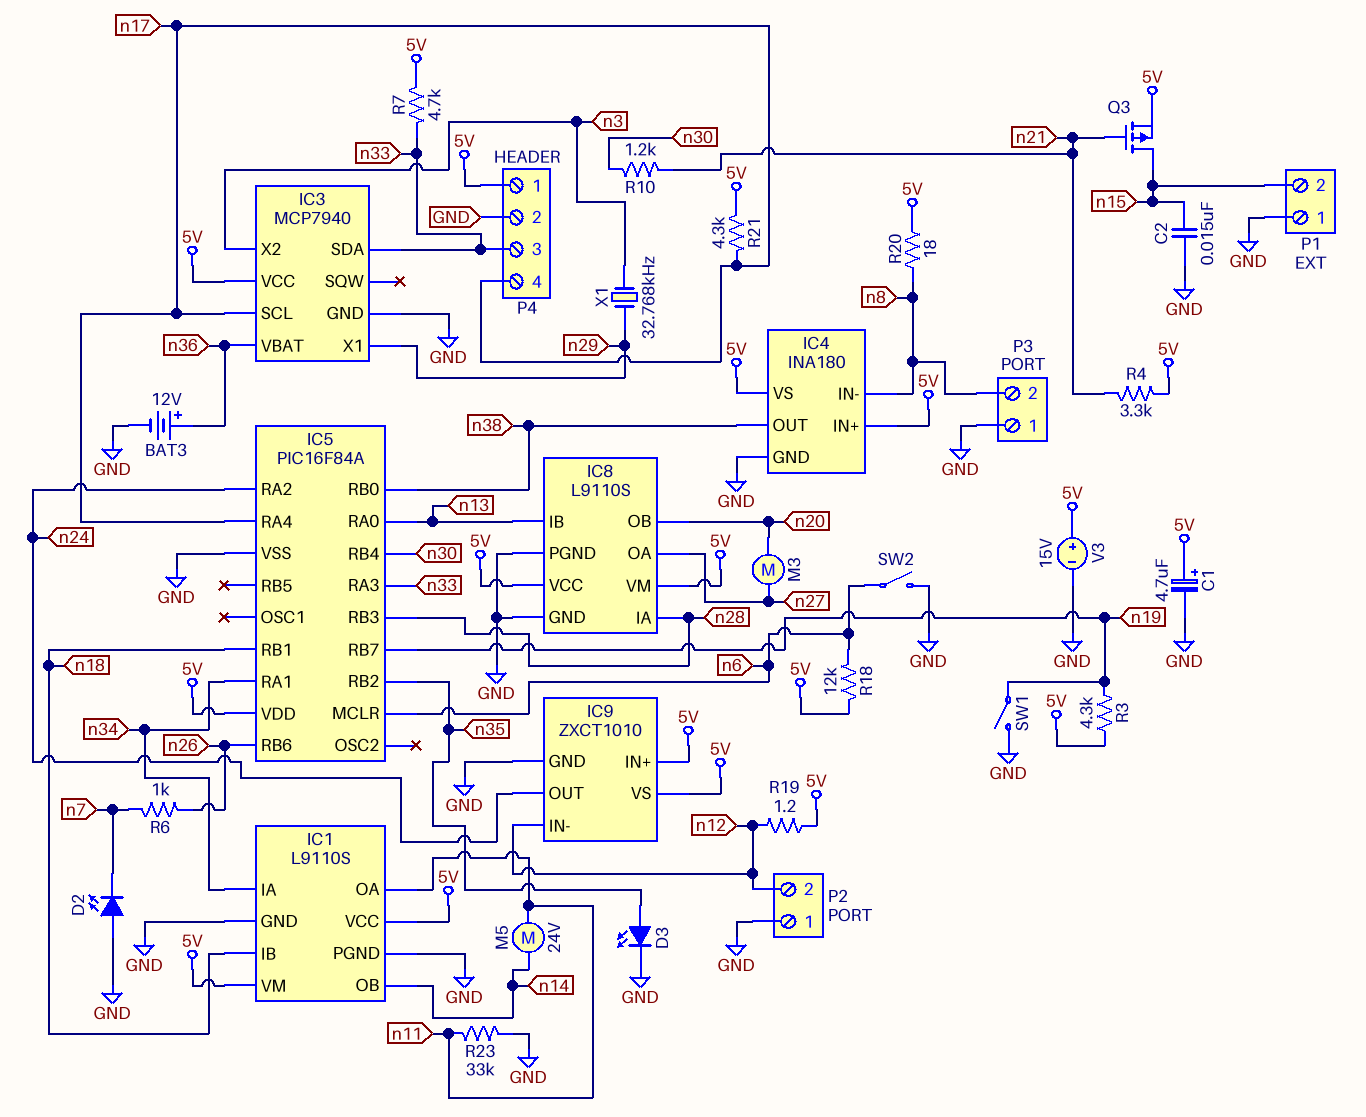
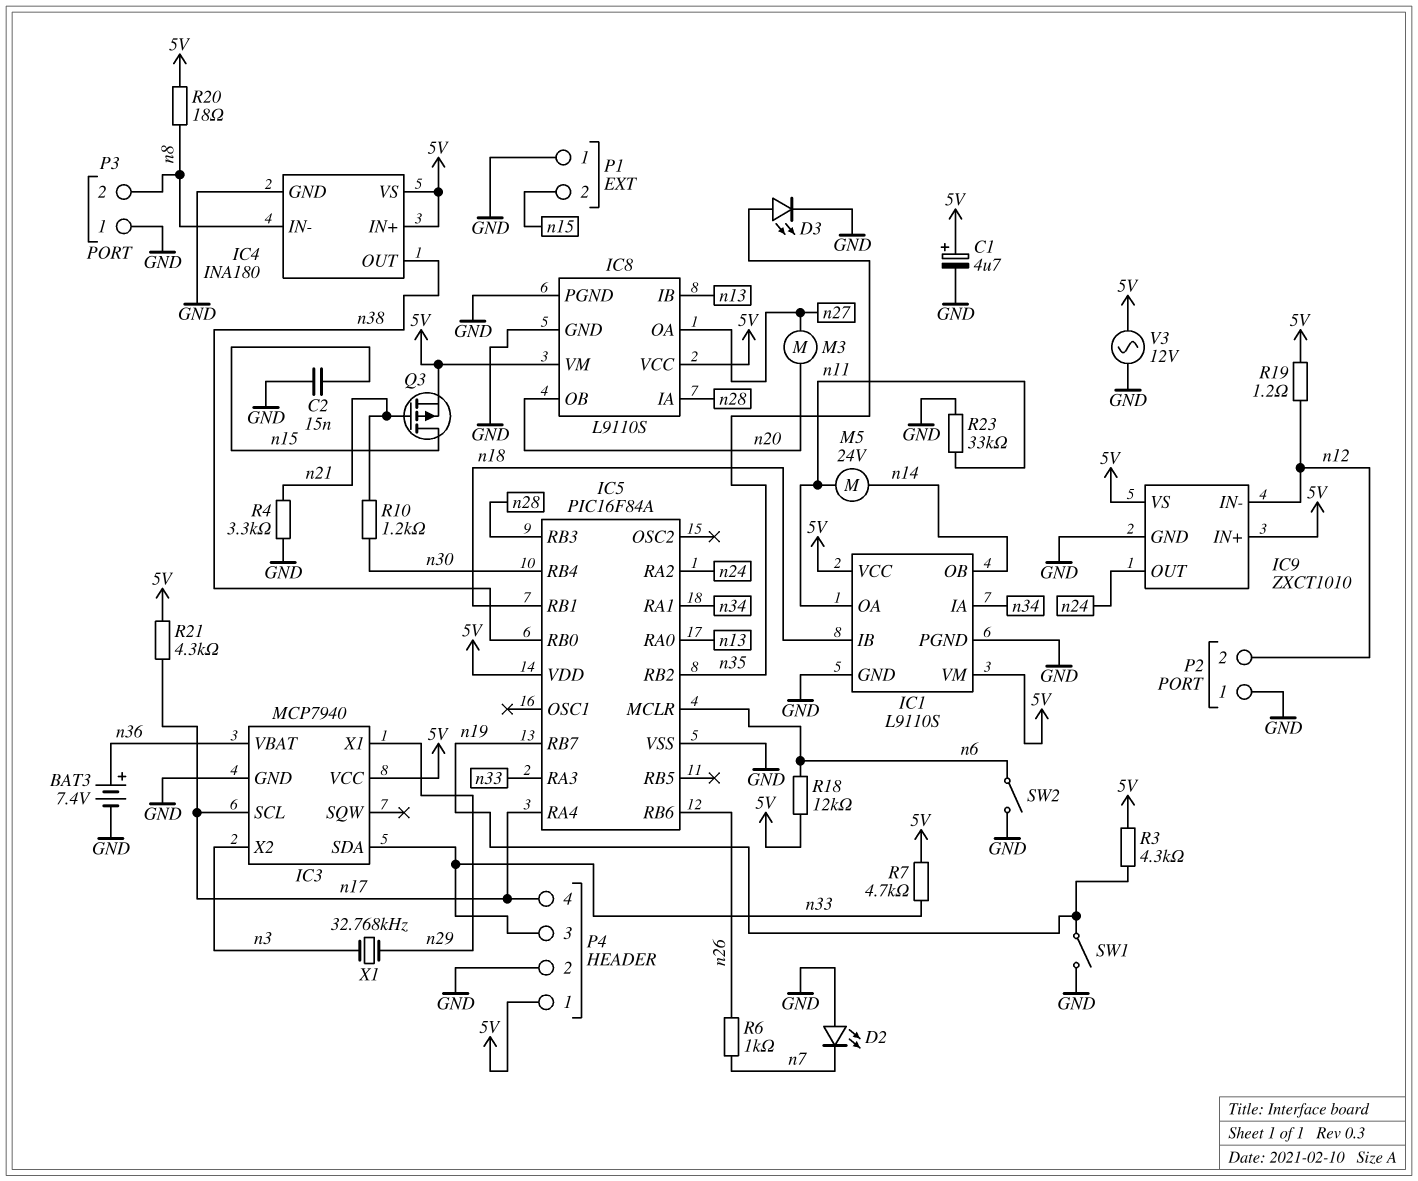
BAT3: 12V (plus n36, minus GND) -> 7.4V (plus n36, minus GND)
R4: 3.3k (5V, n21) -> 3.3k (GND, n21)
V3: 15V (plus 5V, minus GND) -> AC 12V (5V, GND)

